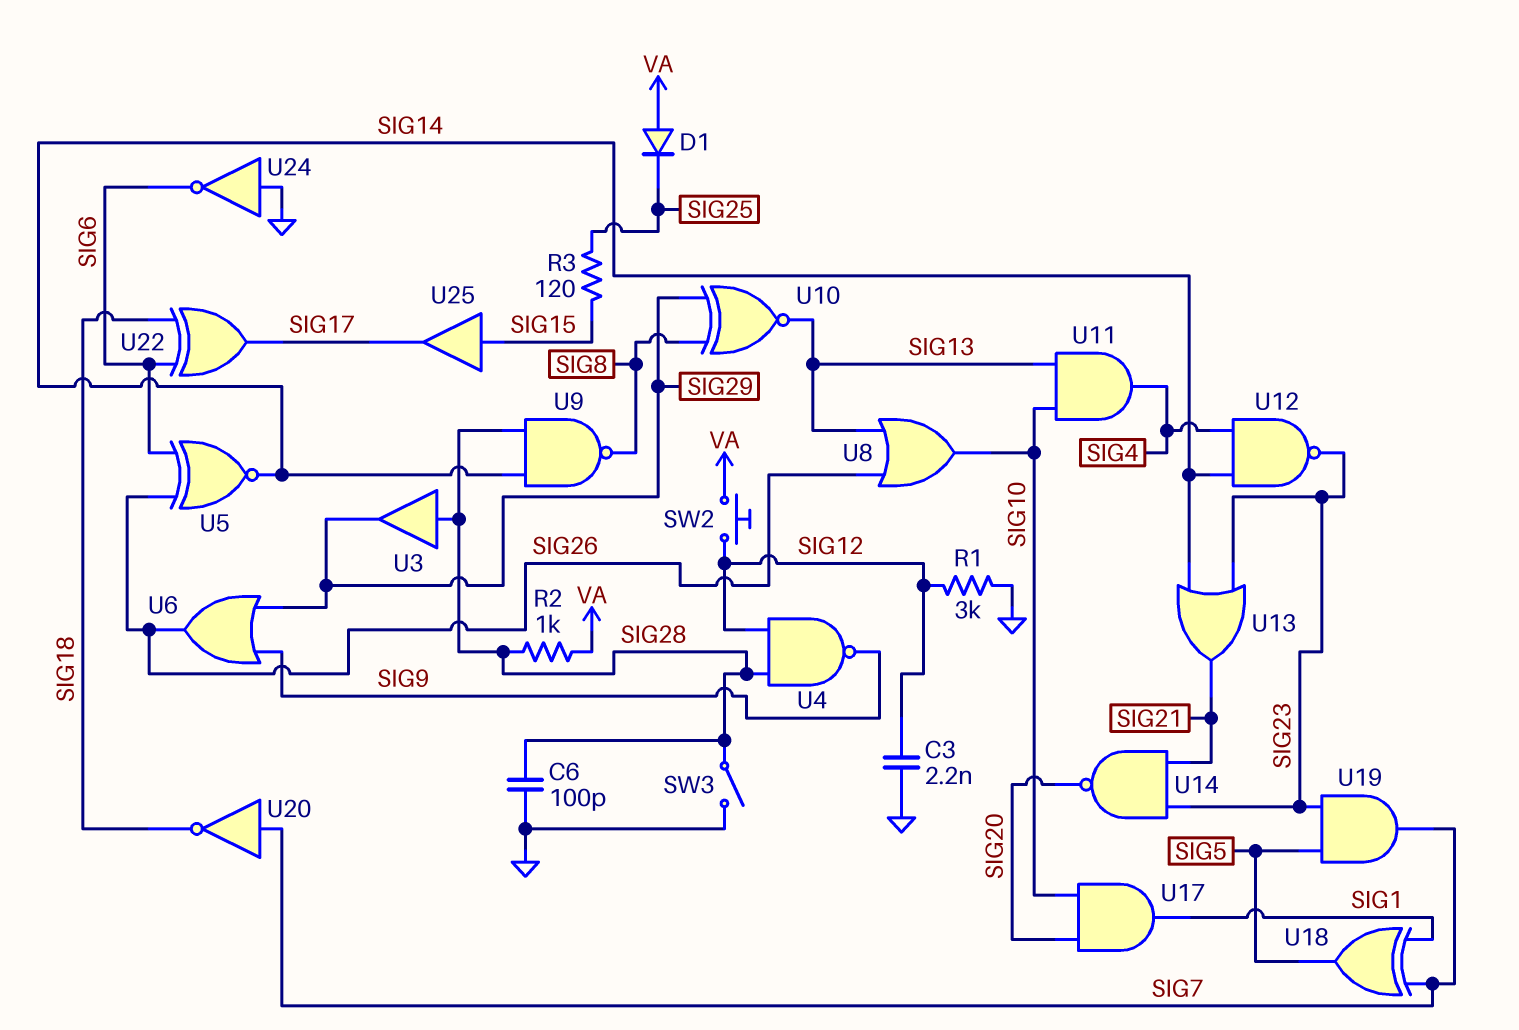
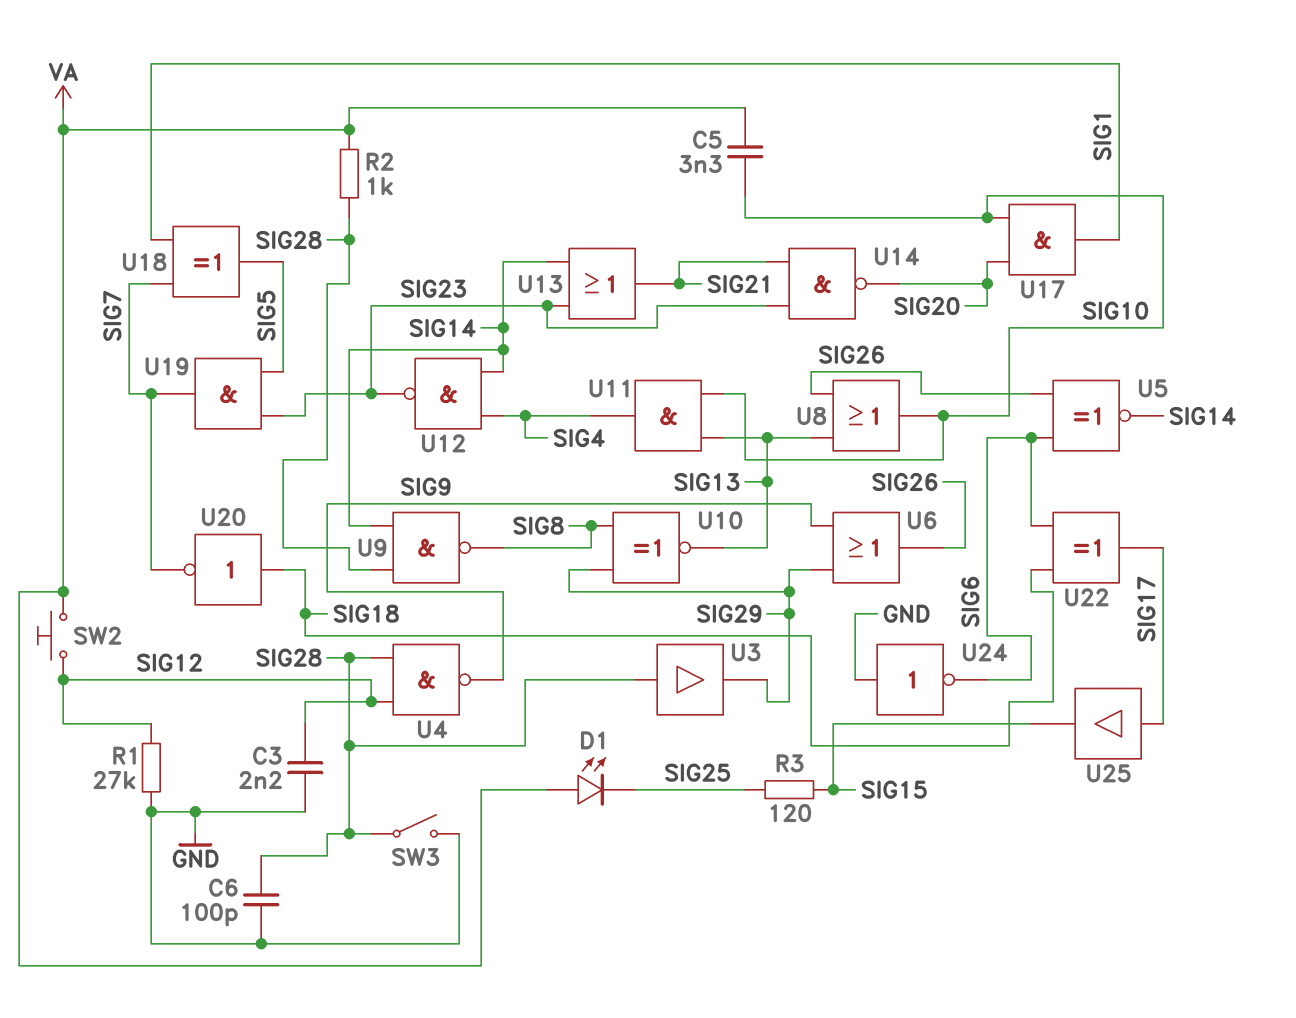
C5: none -> 3.3nF (SIG10, VA)
D1: diode (A VA, K SIG25) -> LED (A VA, K SIG25)
R1: 3k (GND, SIG12) -> 27k (GND, SIG12)
U20: NOT (in SIG7, out SIG18) -> NOT (in SIG18, out SIG7)
U25: buffer (in SIG15, out SIG17) -> buffer (in SIG17, out SIG15)

